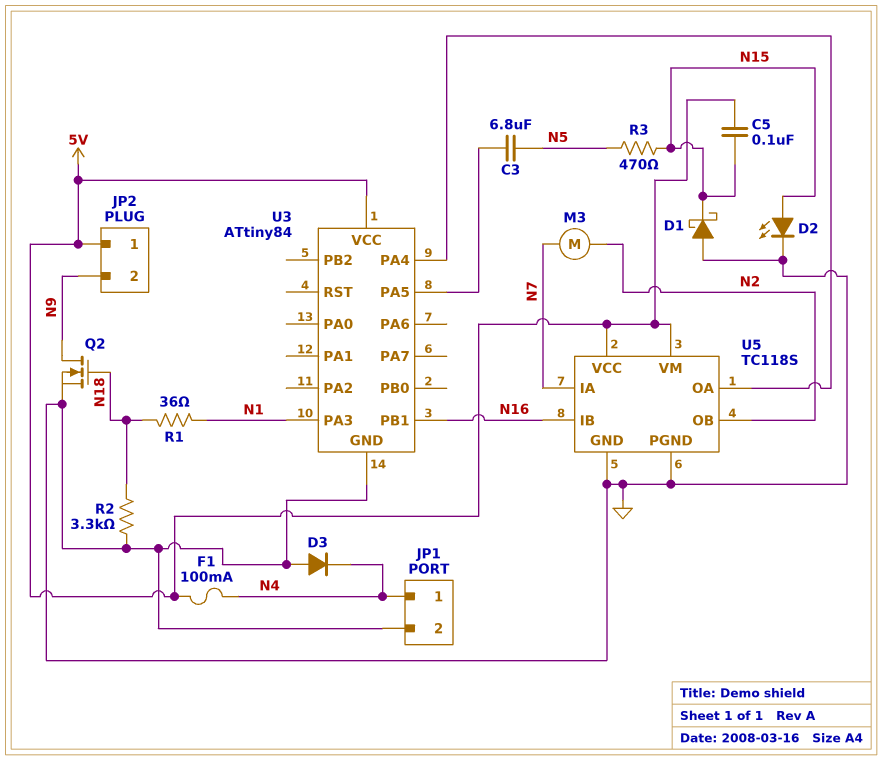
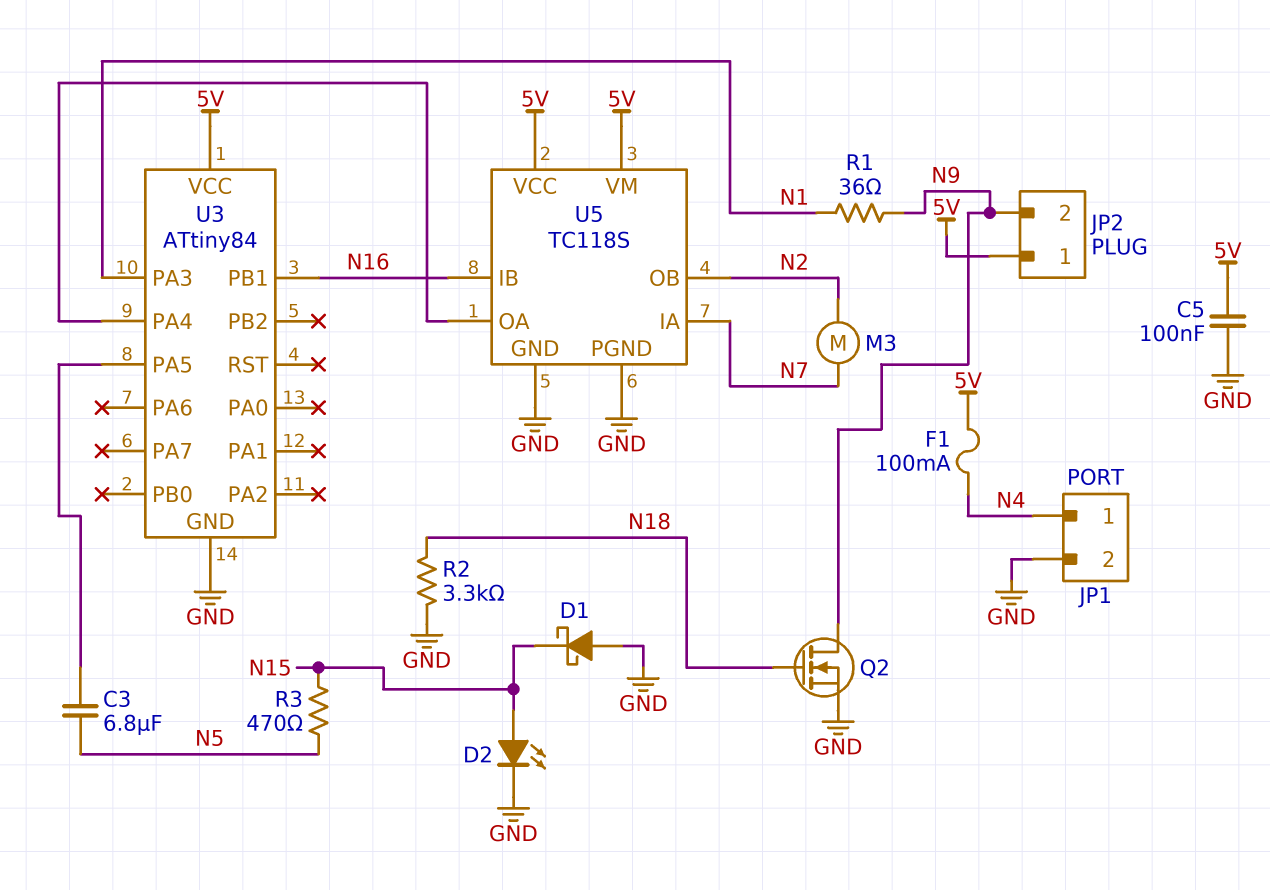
C5: 100nF (5V, N15) -> 100nF (5V, GND)
D3: diode (A GND, K N4) -> none
R1: 36 (N1, N18) -> 36 (N1, N9)

